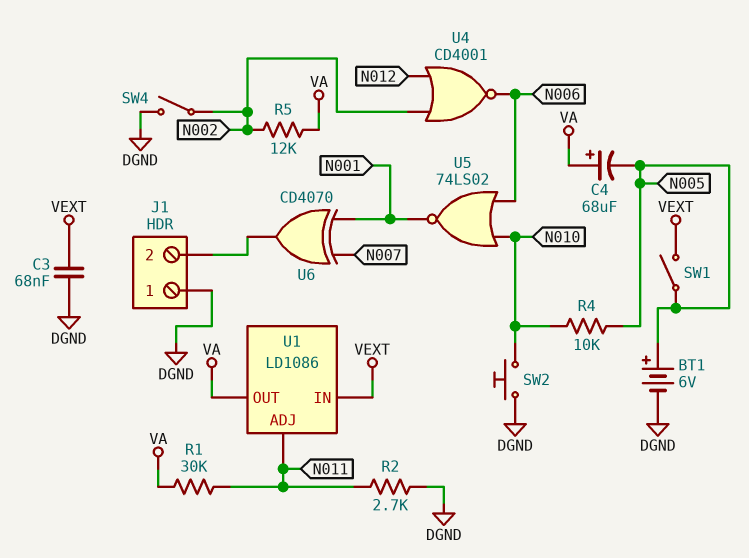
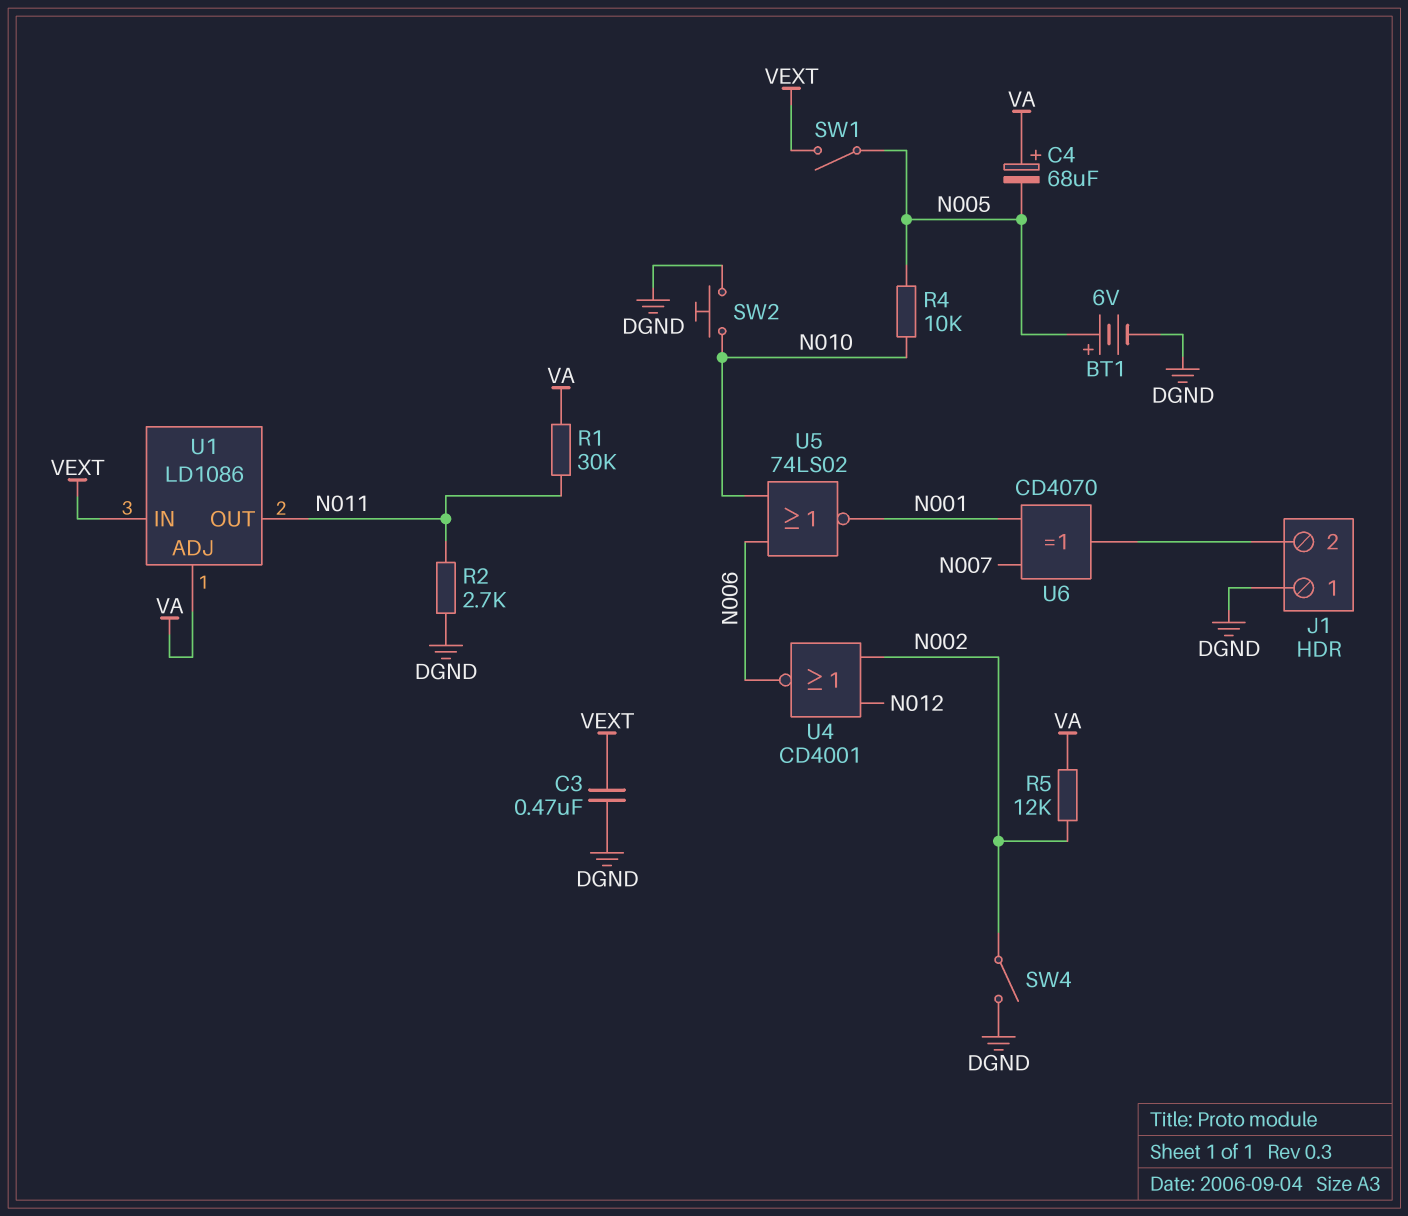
C3: 68nF (DGND, VEXT) -> 470nF (DGND, VEXT)
U1 pin ADJ: N011 -> VA
U1 pin OUT: VA -> N011

